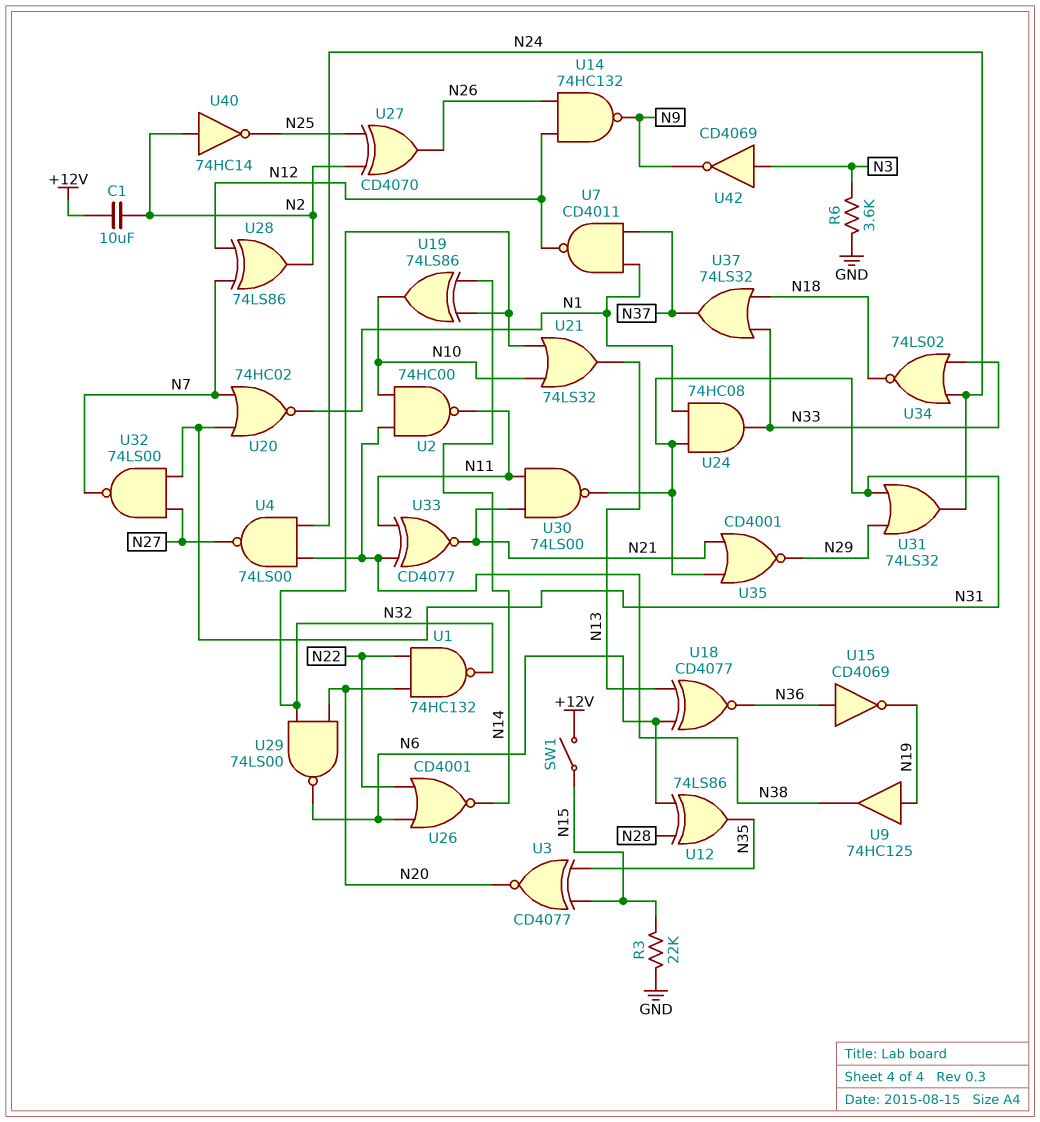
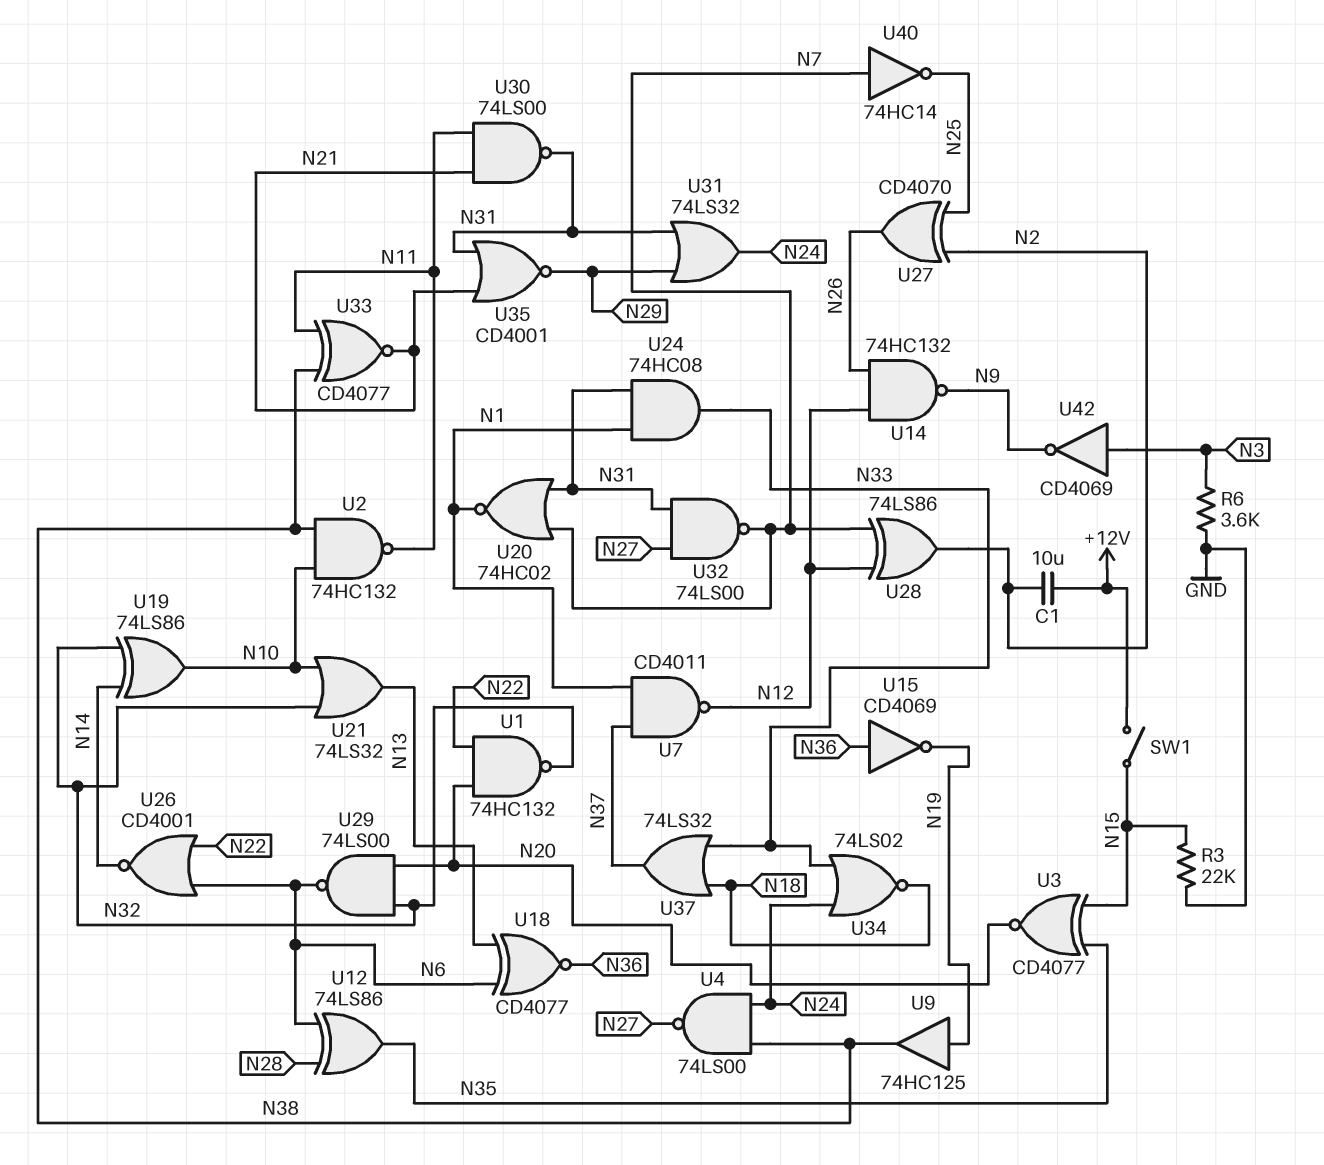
U2: NAND 74HC00 (in N10, in N38, out N11) -> NAND 74HC132 (in N10, in N38, out N11)
U40: NOT 74HC14 (in N2, out N25) -> NOT 74HC14 (in N7, out N25)

